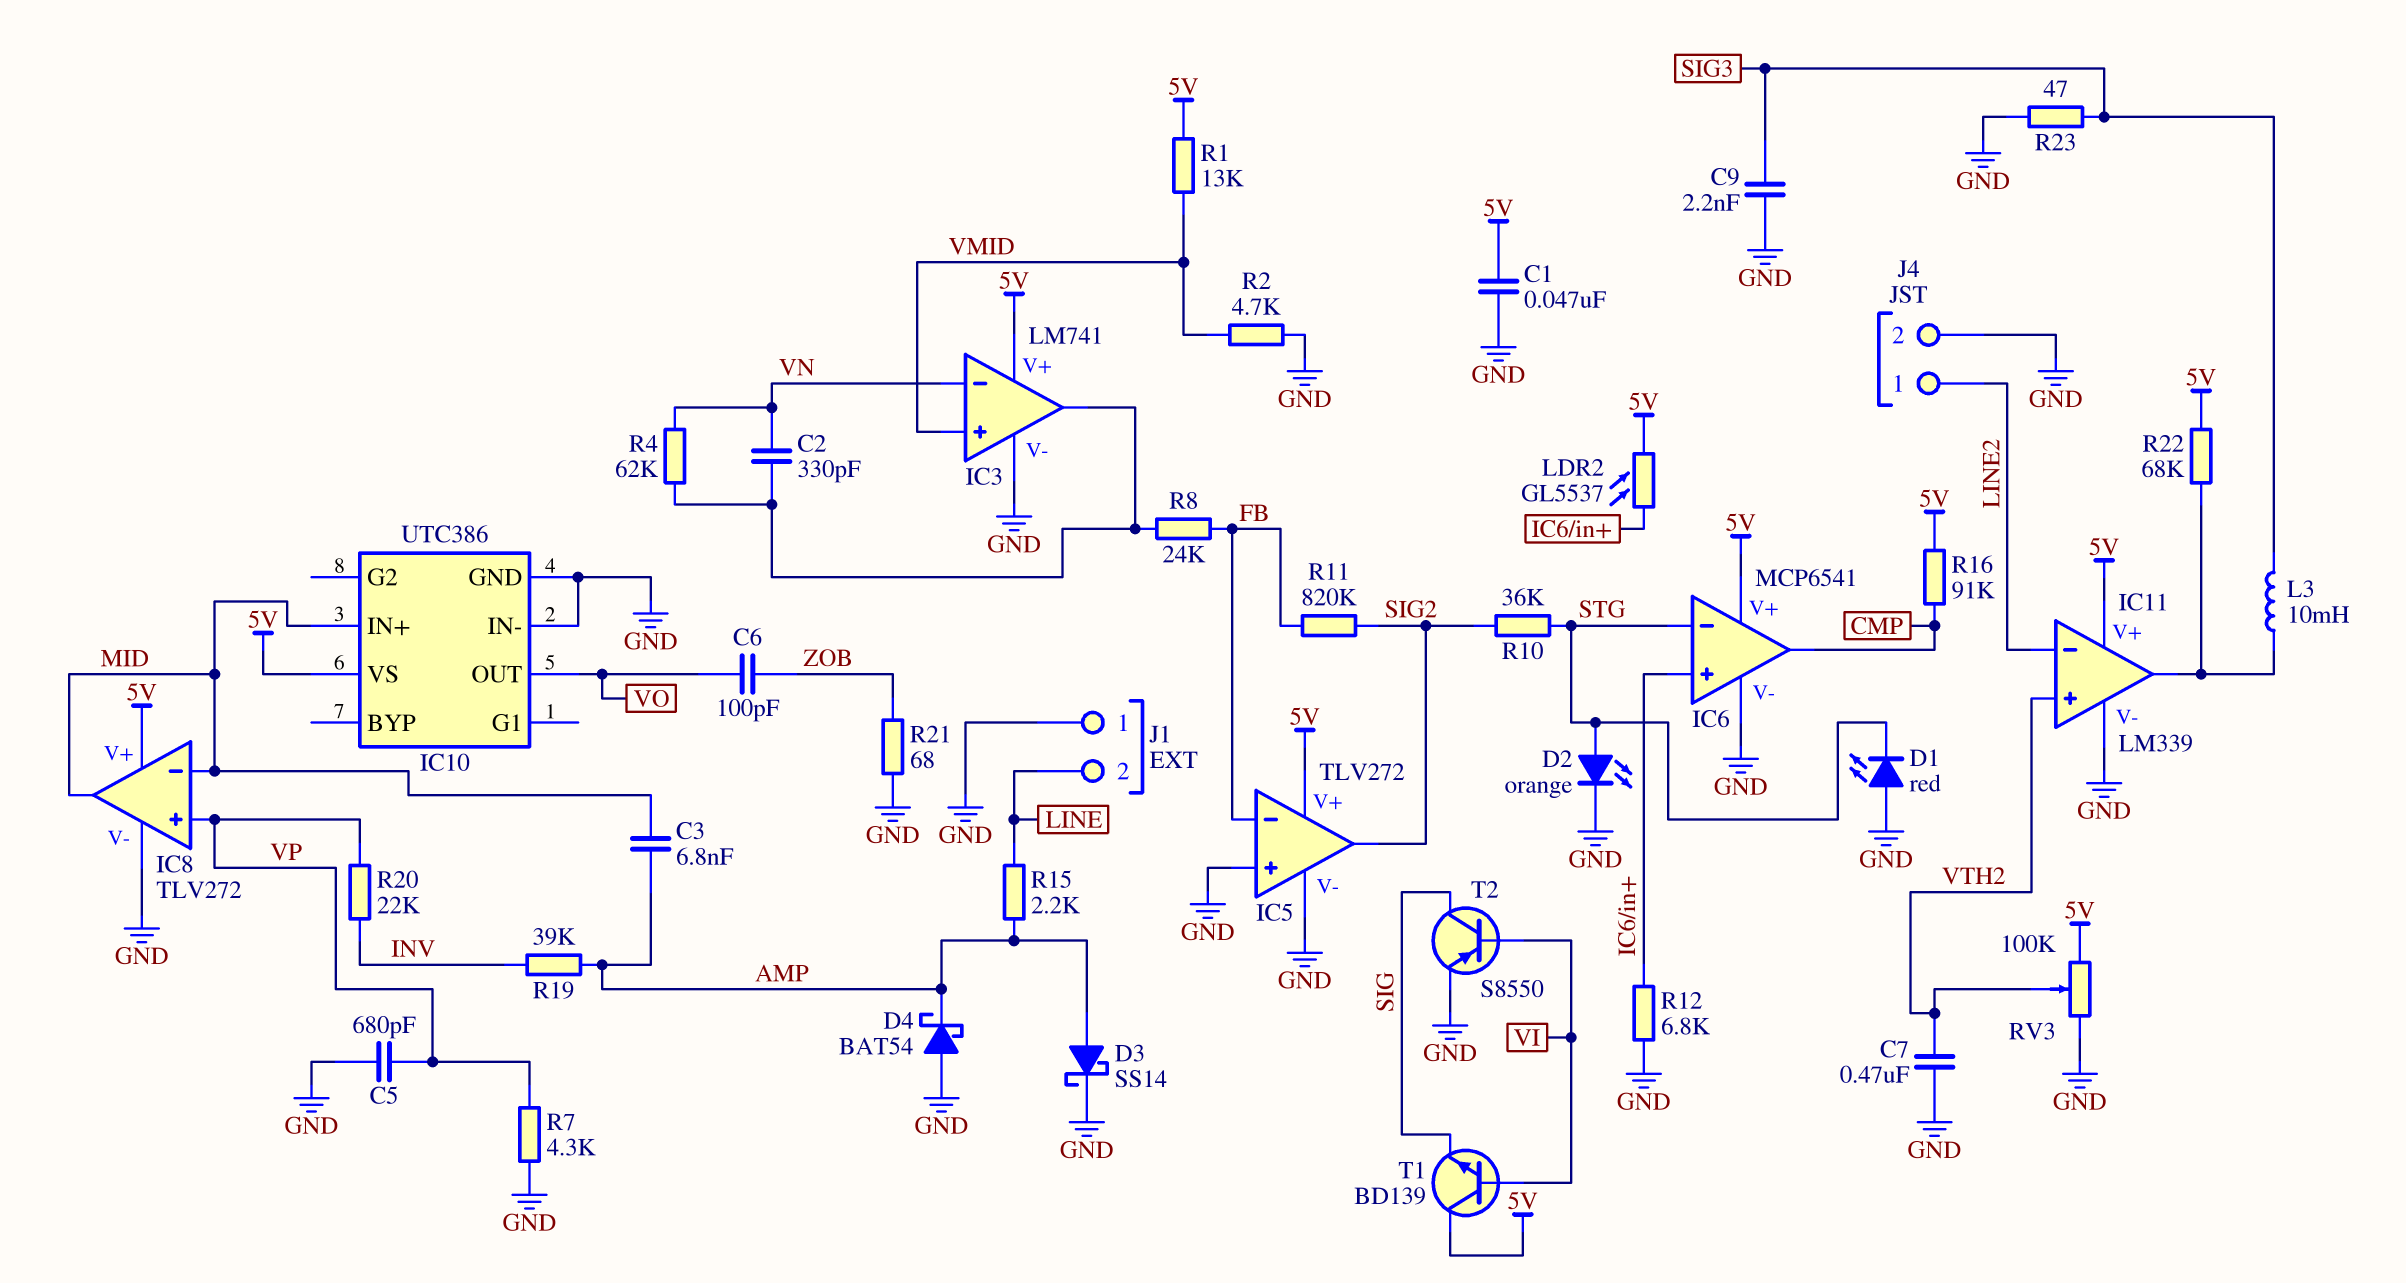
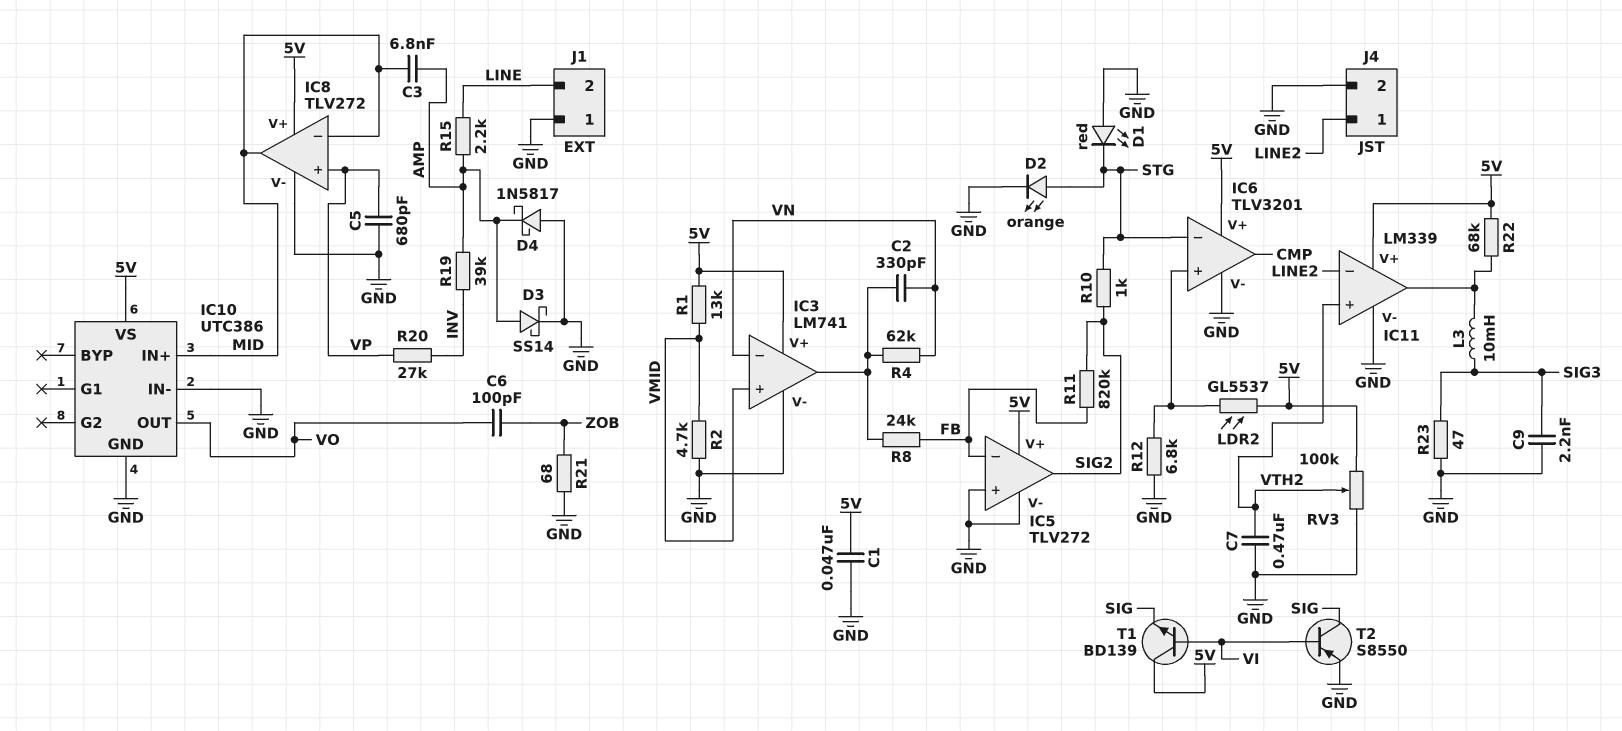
D4: schottky BAT54 (A GND, K AMP) -> schottky 1N5817 (A GND, K AMP)
IC6: MCP6541 -> TLV3201
R7: 4.3k (GND, VP) -> none
R10: 36k (SIG2, STG) -> 1k (SIG2, STG)
R16: 91k (5V, CMP) -> none
R20: 22k (INV, VP) -> 27k (INV, VP)

